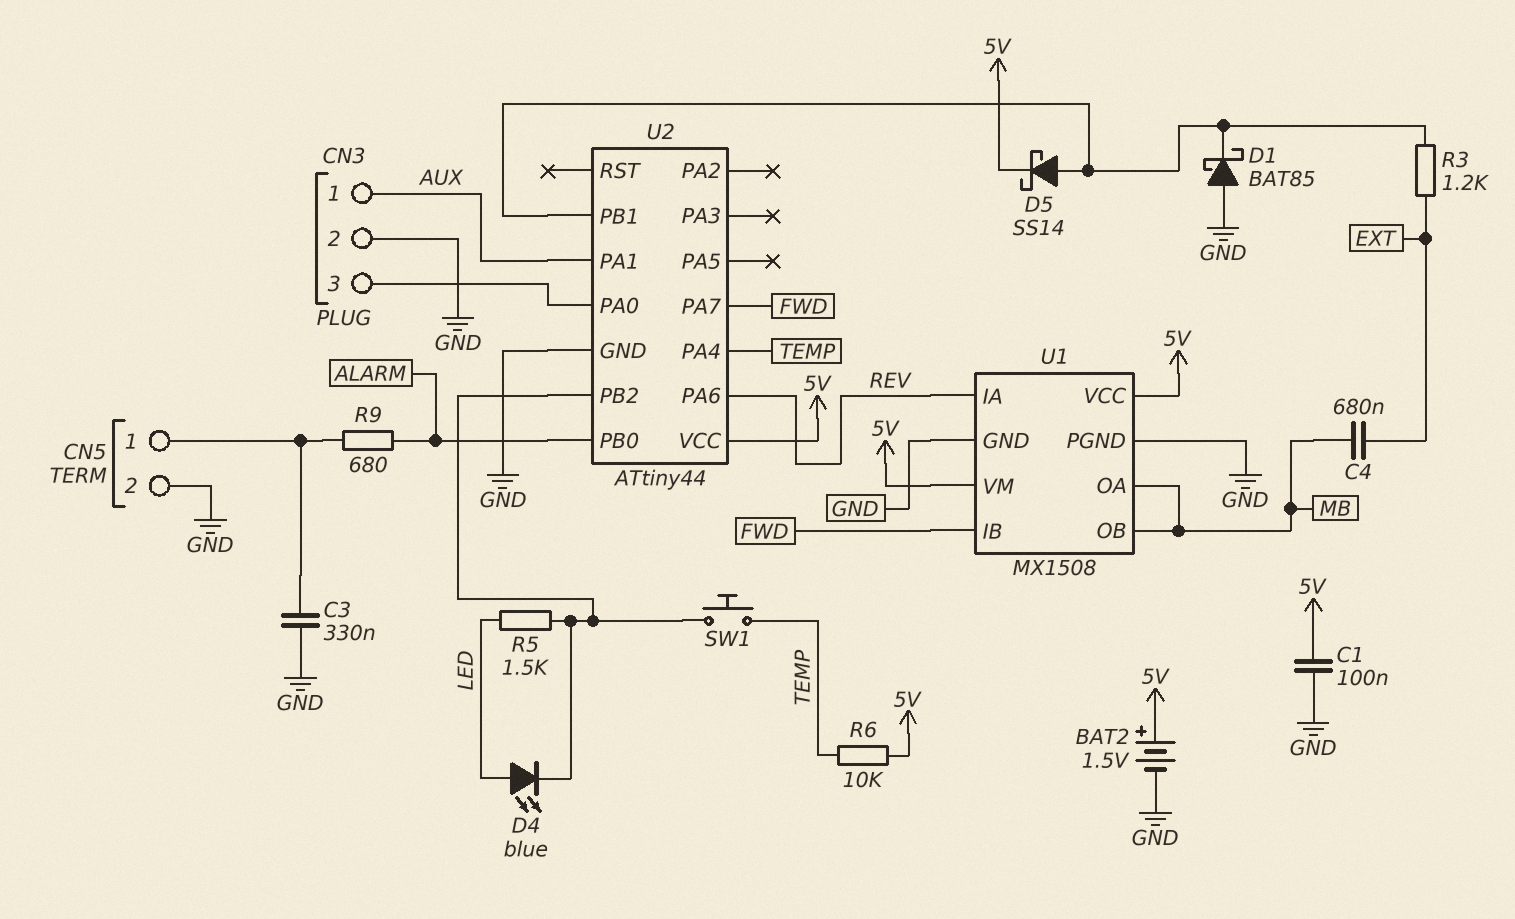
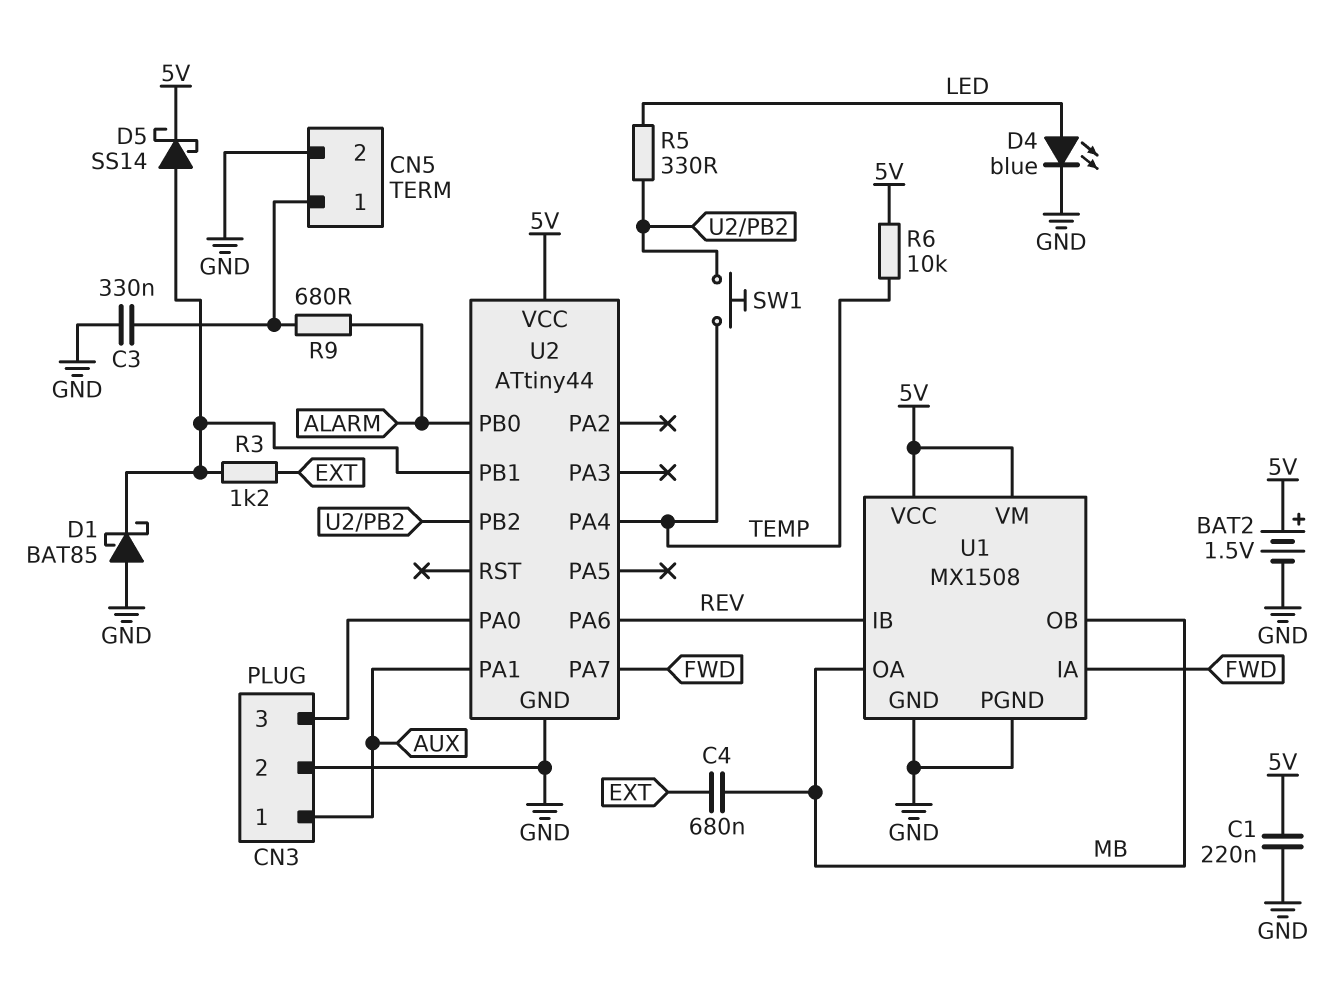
C1: 100nF (5V, GND) -> 220nF (5V, GND)
D4: LED blue (A LED, K U2/PB2) -> LED blue (A LED, K GND)
R5: 1.5k (LED, U2/PB2) -> 330 (LED, U2/PB2)
U1 pin IA: REV -> FWD
U1 pin IB: FWD -> REV

